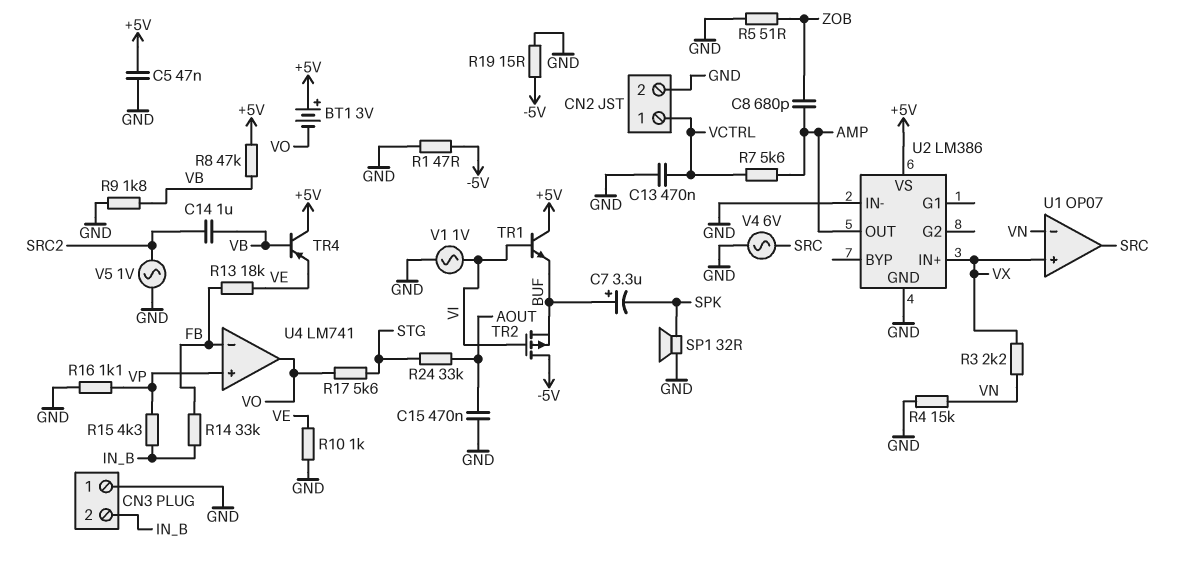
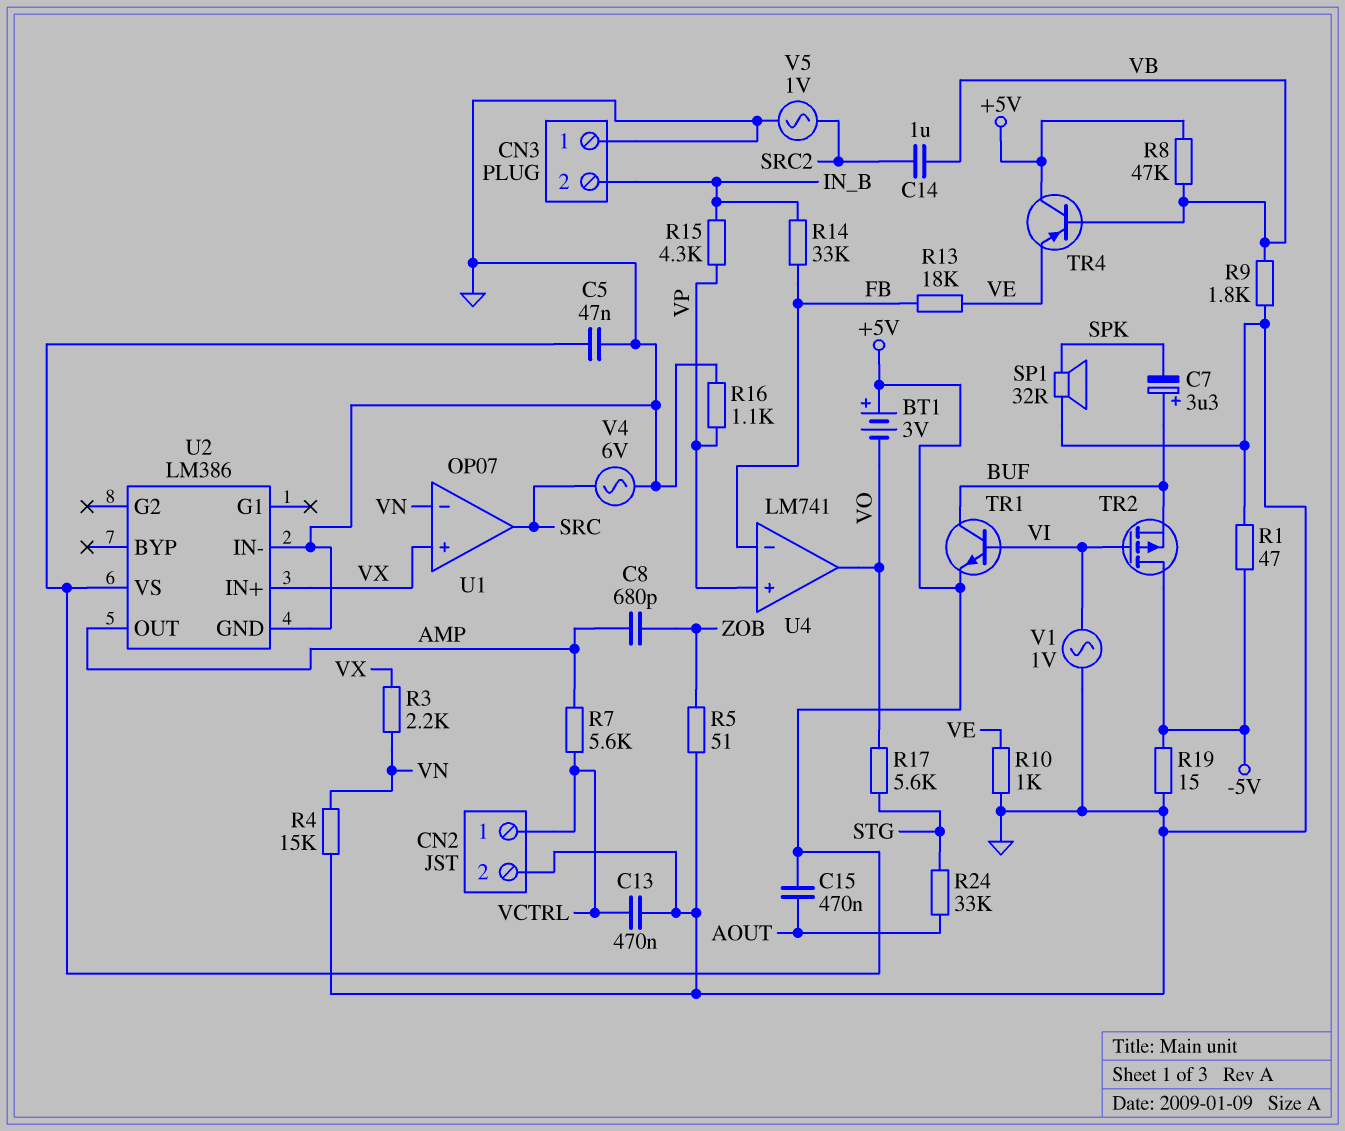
C15: 470nF (AOUT, GND) -> 470nF (+5V, AOUT)
TR1: NPN (B VI, C +5V, E BUF) -> NPN (B VI, C BUF, E +5V)

